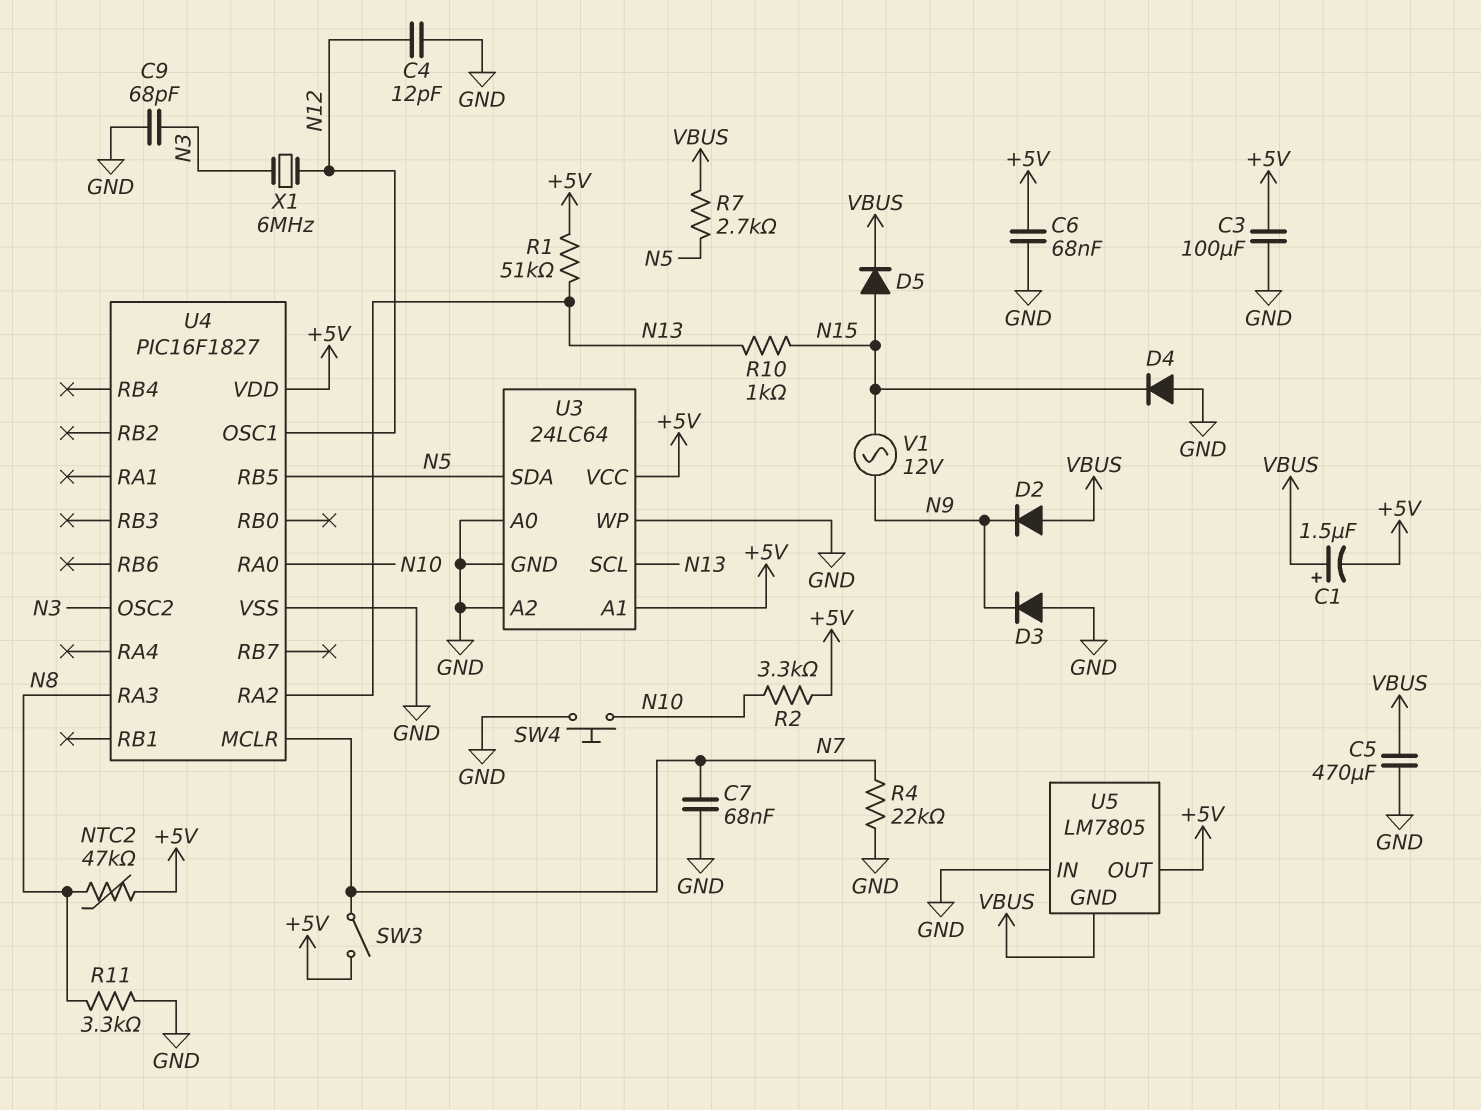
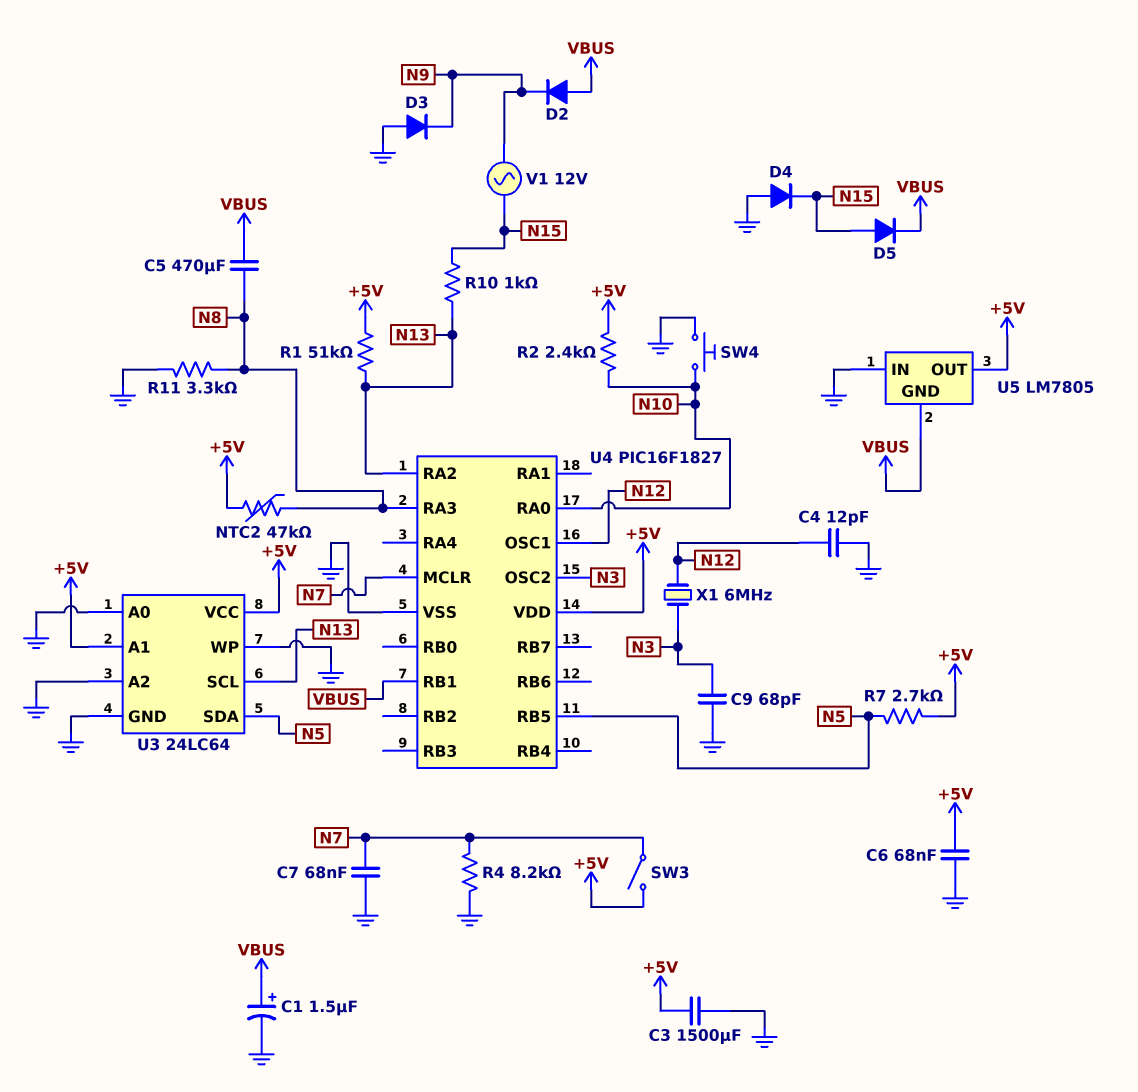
C1: 1.5uF (plus VBUS, minus +5V) -> 1.5uF (plus VBUS, minus GND)
C3: 100uF (+5V, GND) -> 1500uF (+5V, GND)
C5: 470uF (GND, VBUS) -> 470uF (N8, VBUS)
R2: 3.3k (+5V, N10) -> 2.4k (+5V, N10)
R4: 22k (GND, N7) -> 8.2k (GND, N7)
R7: 2.7k (N5, VBUS) -> 2.7k (+5V, N5)
U4 pin RB1: none -> VBUS

